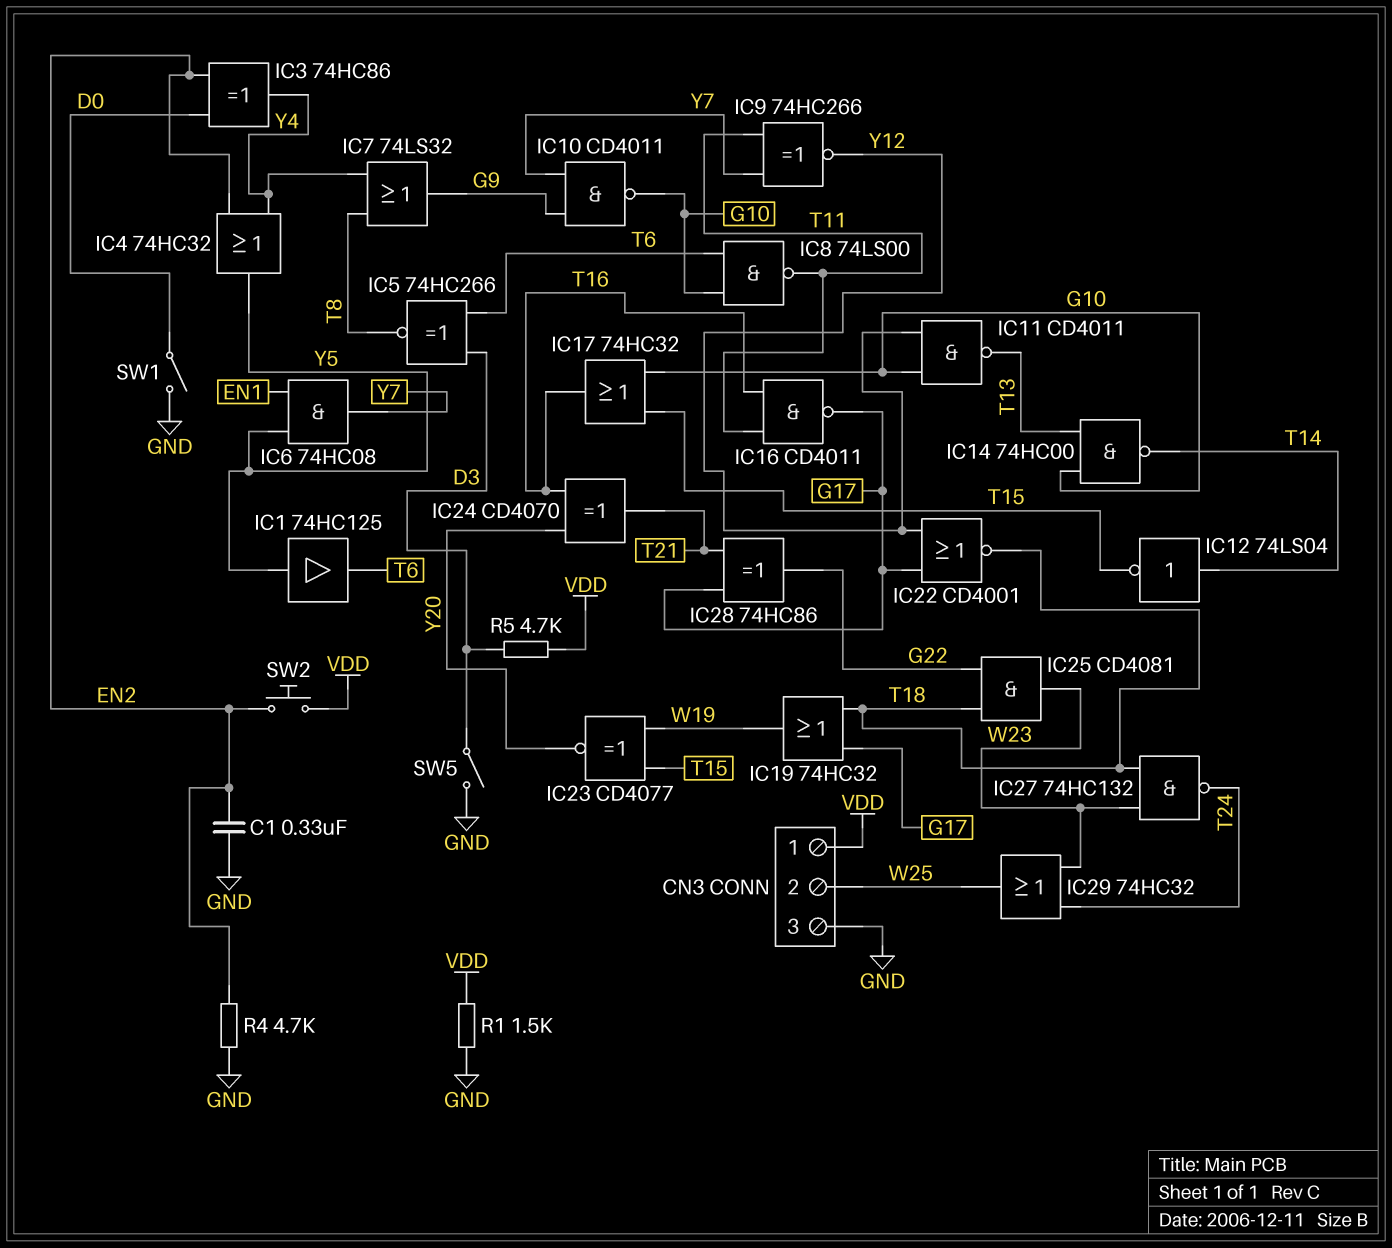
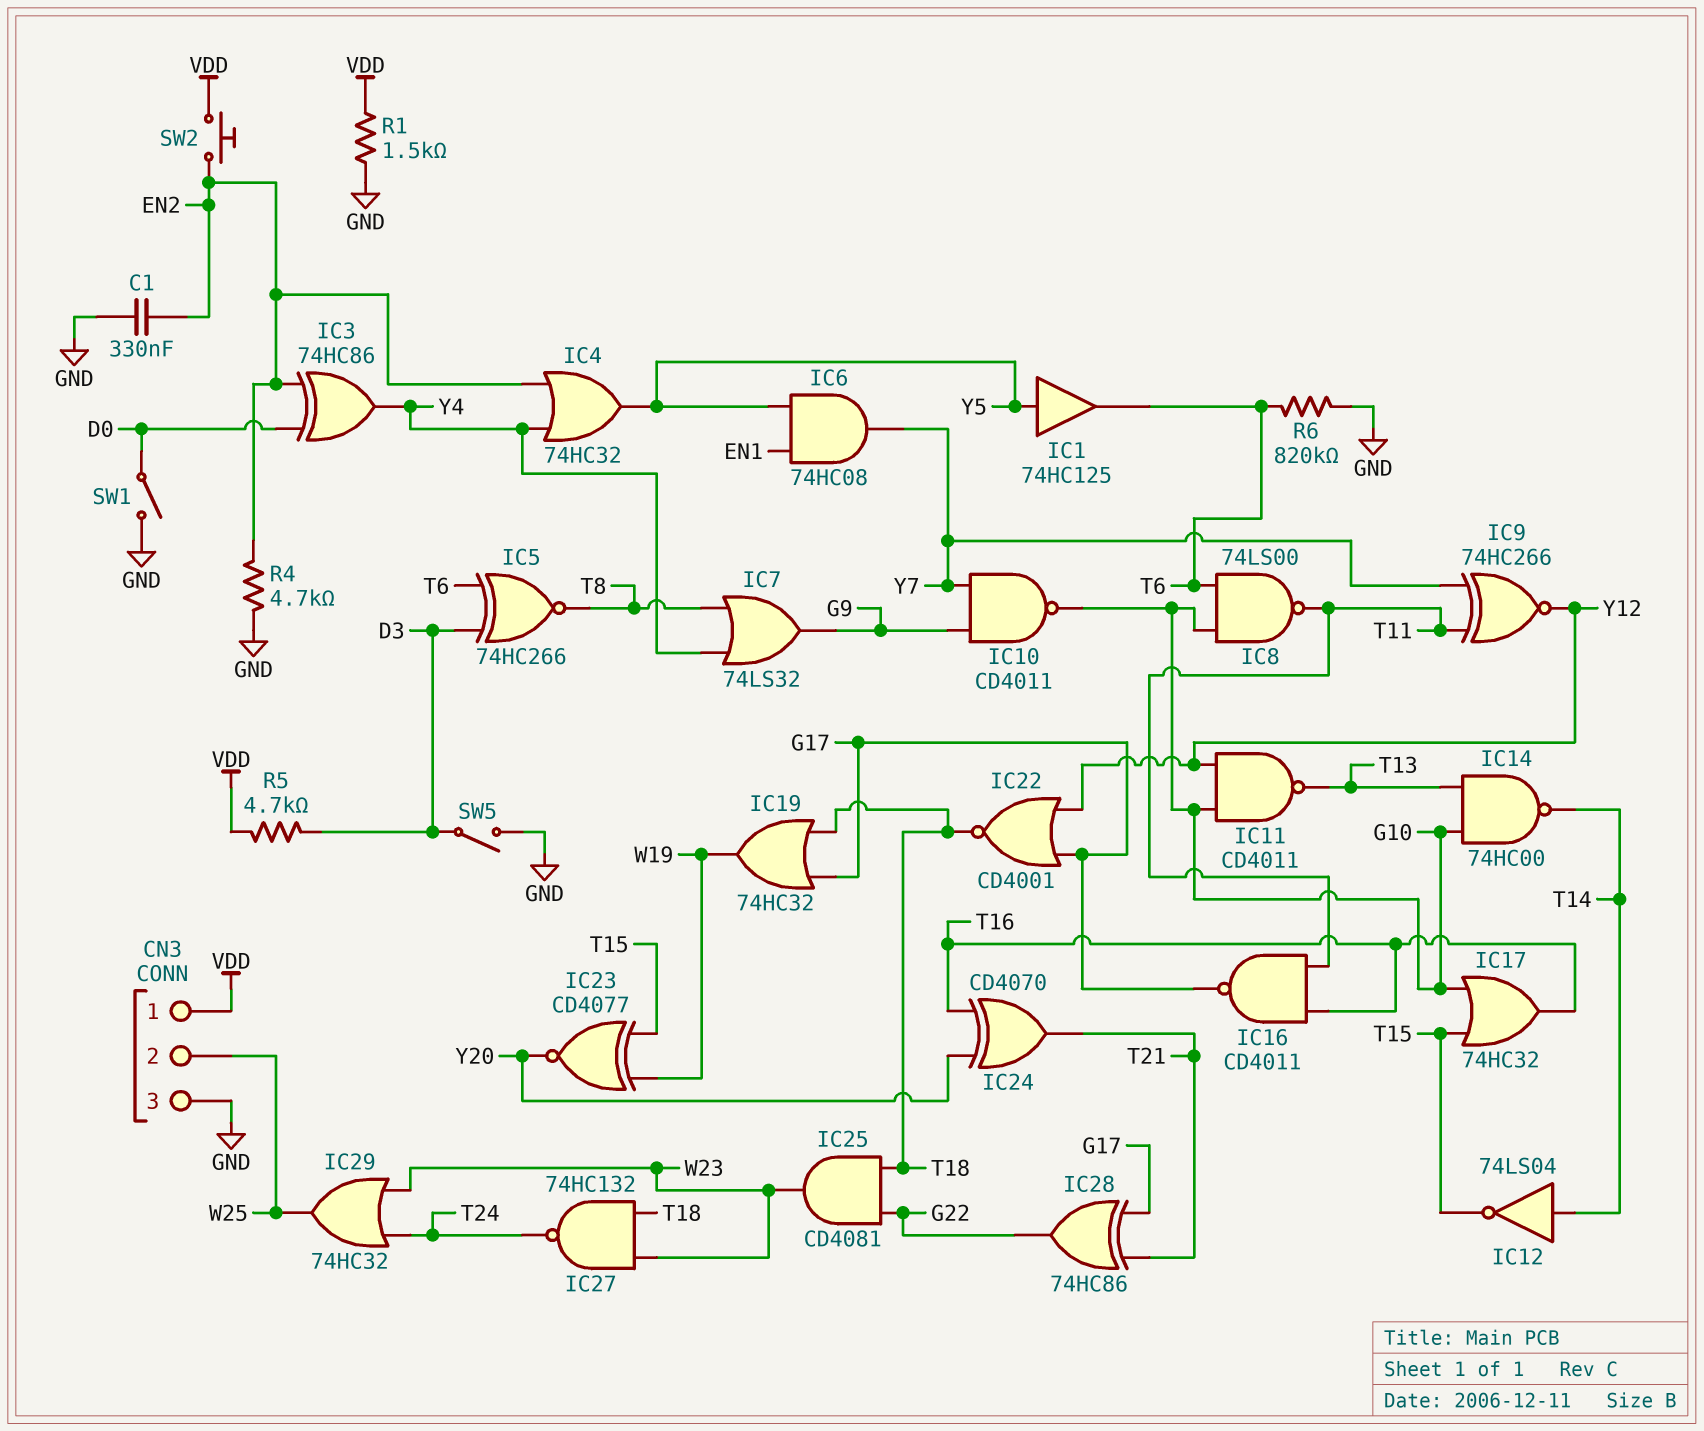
R6: none -> 820k (GND, T6)

